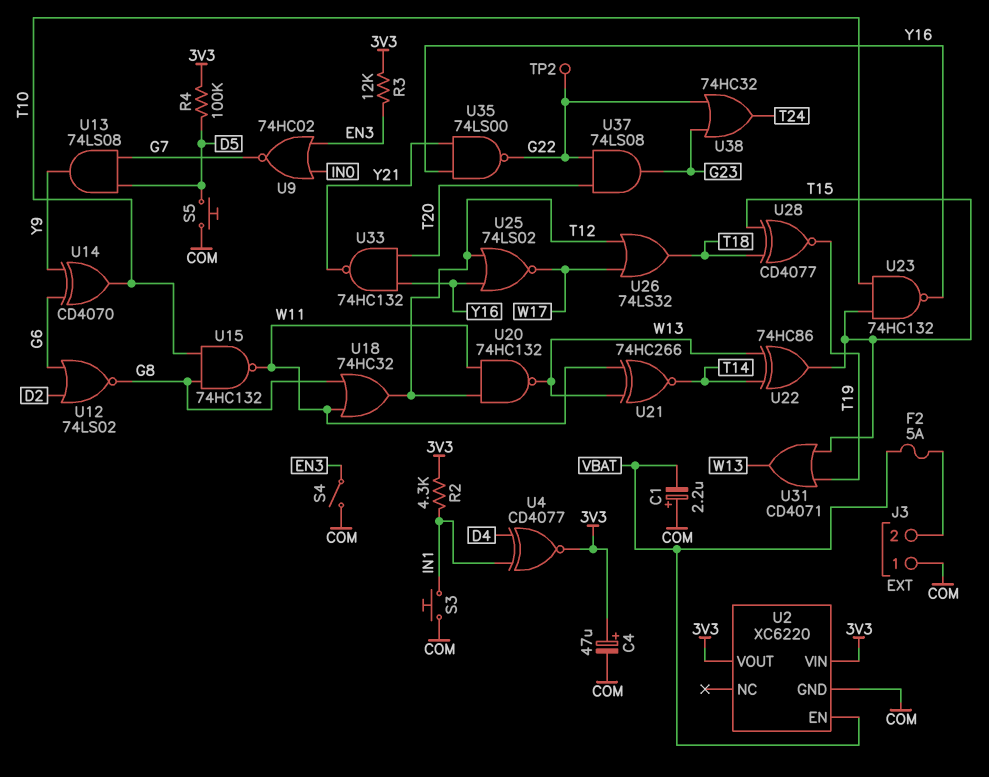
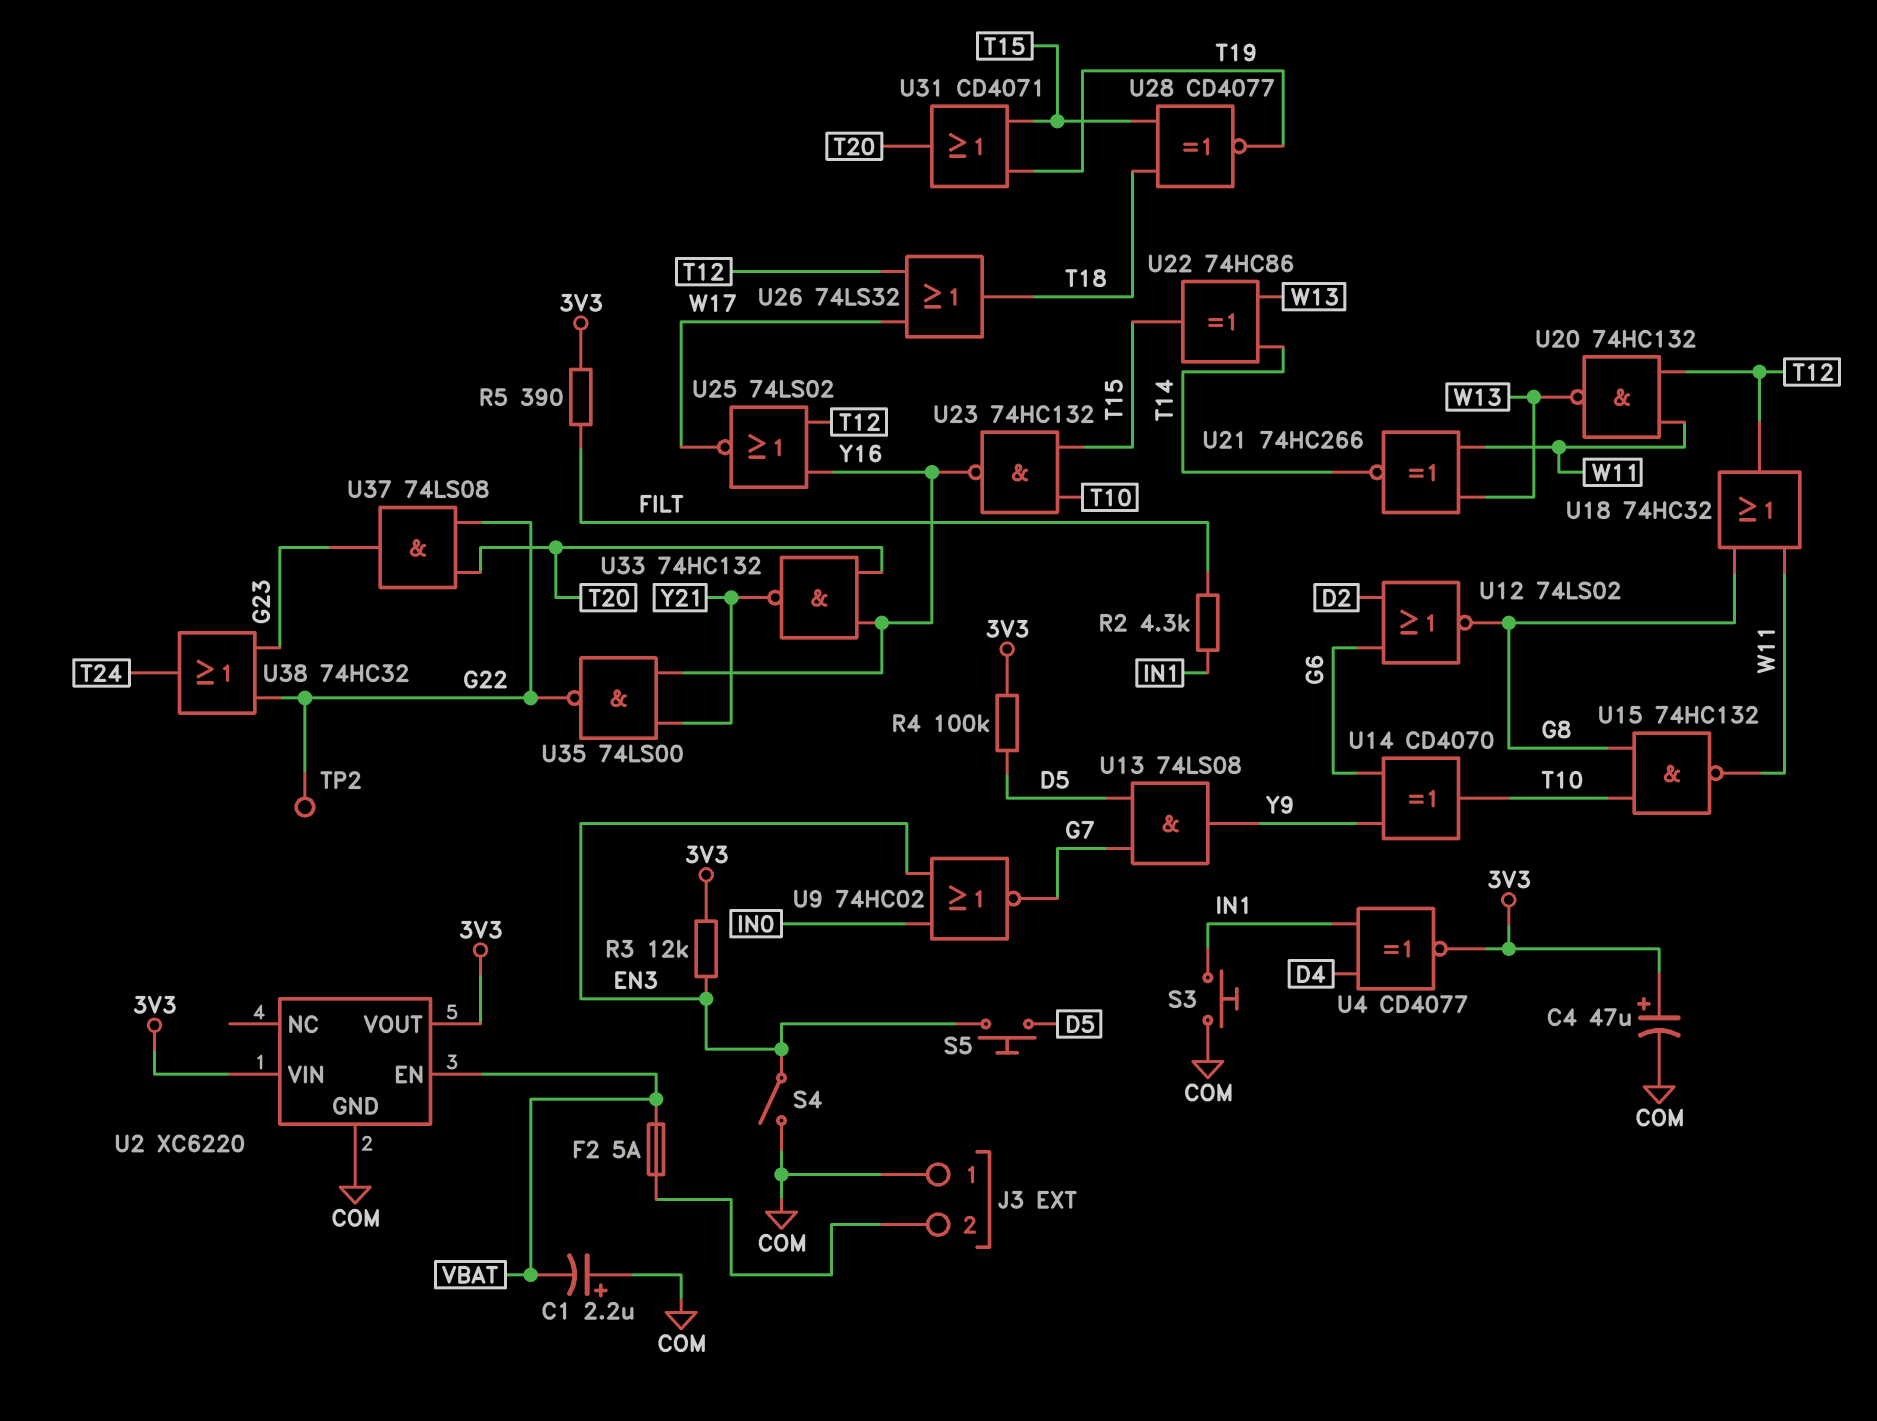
R2: 4.3k (3V3, IN1) -> 4.3k (FILT, IN1)
R5: none -> 390 (3V3, FILT)
S5: button (COM, D5) -> button (D5, EN3)
U31: OR CD4071 (in T15, in T19, out W13) -> OR CD4071 (in T15, in T19, out T20)

